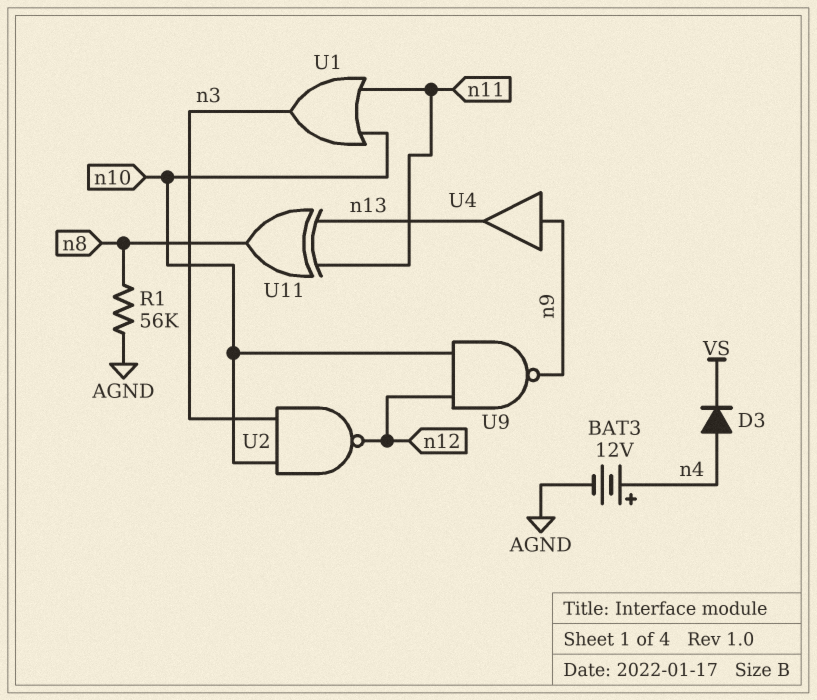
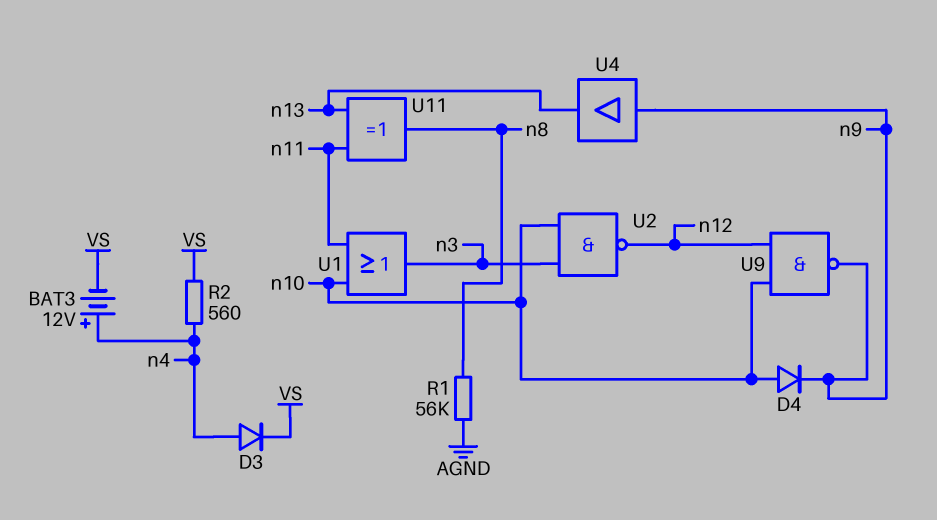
BAT3: 12V (plus n4, minus AGND) -> 12V (plus n4, minus VS)
D4: none -> diode (A n10, K n9)
R2: none -> 560 (VS, n4)

